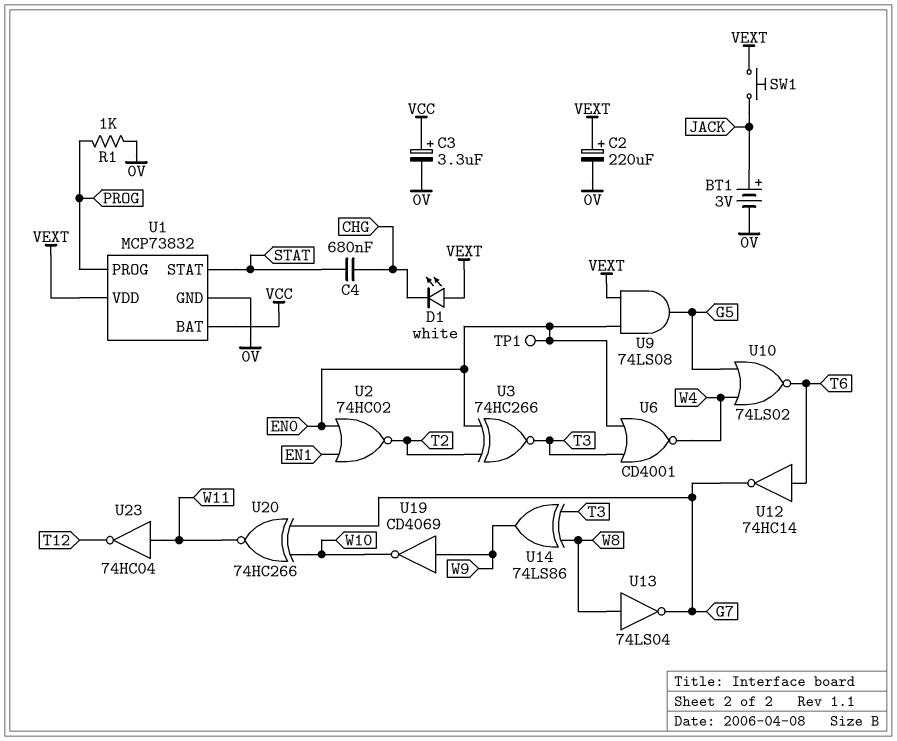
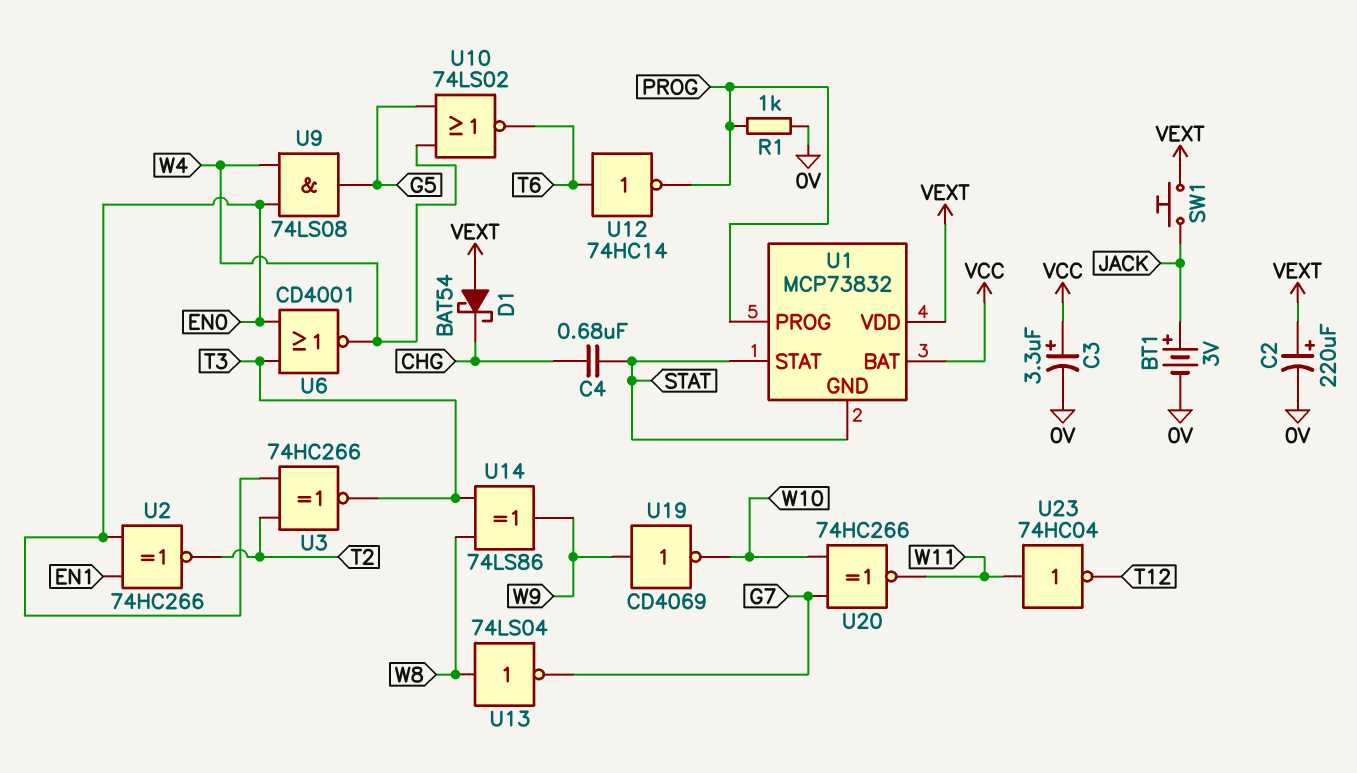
D1: LED white (A VEXT, K CHG) -> schottky BAT54 (A VEXT, K CHG)
TP1: test point (EN0) -> none
U1 pin GND: 0V -> STAT
U2: NOR 74HC02 (in EN0, in EN1, out T2) -> XNOR 74HC266 (in EN0, in EN1, out T2)
U9: AND 74LS08 (in EN0, in VEXT, out G5) -> AND 74LS08 (in EN0, in W4, out G5)
U12: NOT 74HC14 (in T6, out G7) -> NOT 74HC14 (in T6, out PROG)

